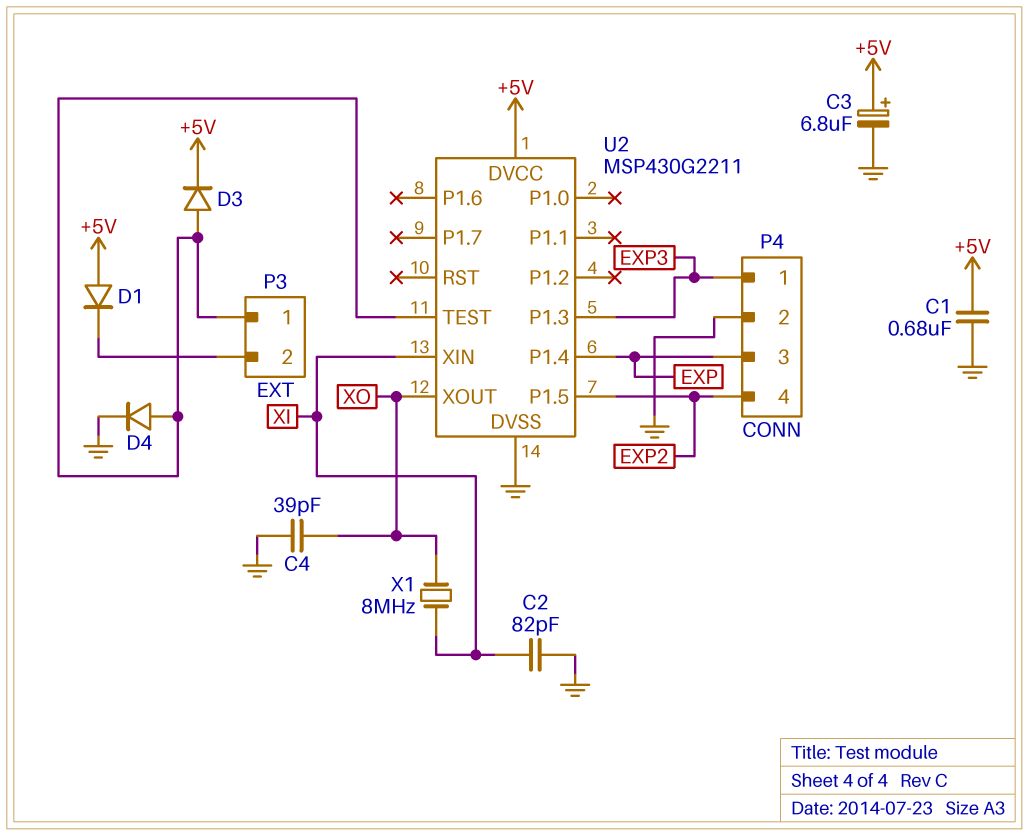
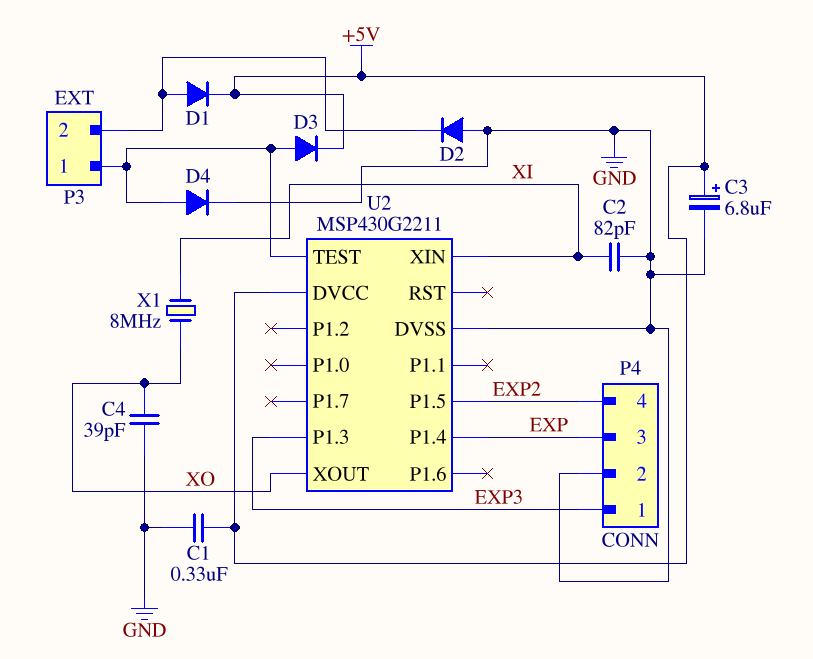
C1: 680nF (+5V, GND) -> 330nF (+5V, GND)
D1: diode (A +5V, K P3/2) -> diode (A P3/2, K +5V)
D2: none -> diode (A GND, K P3/2)

